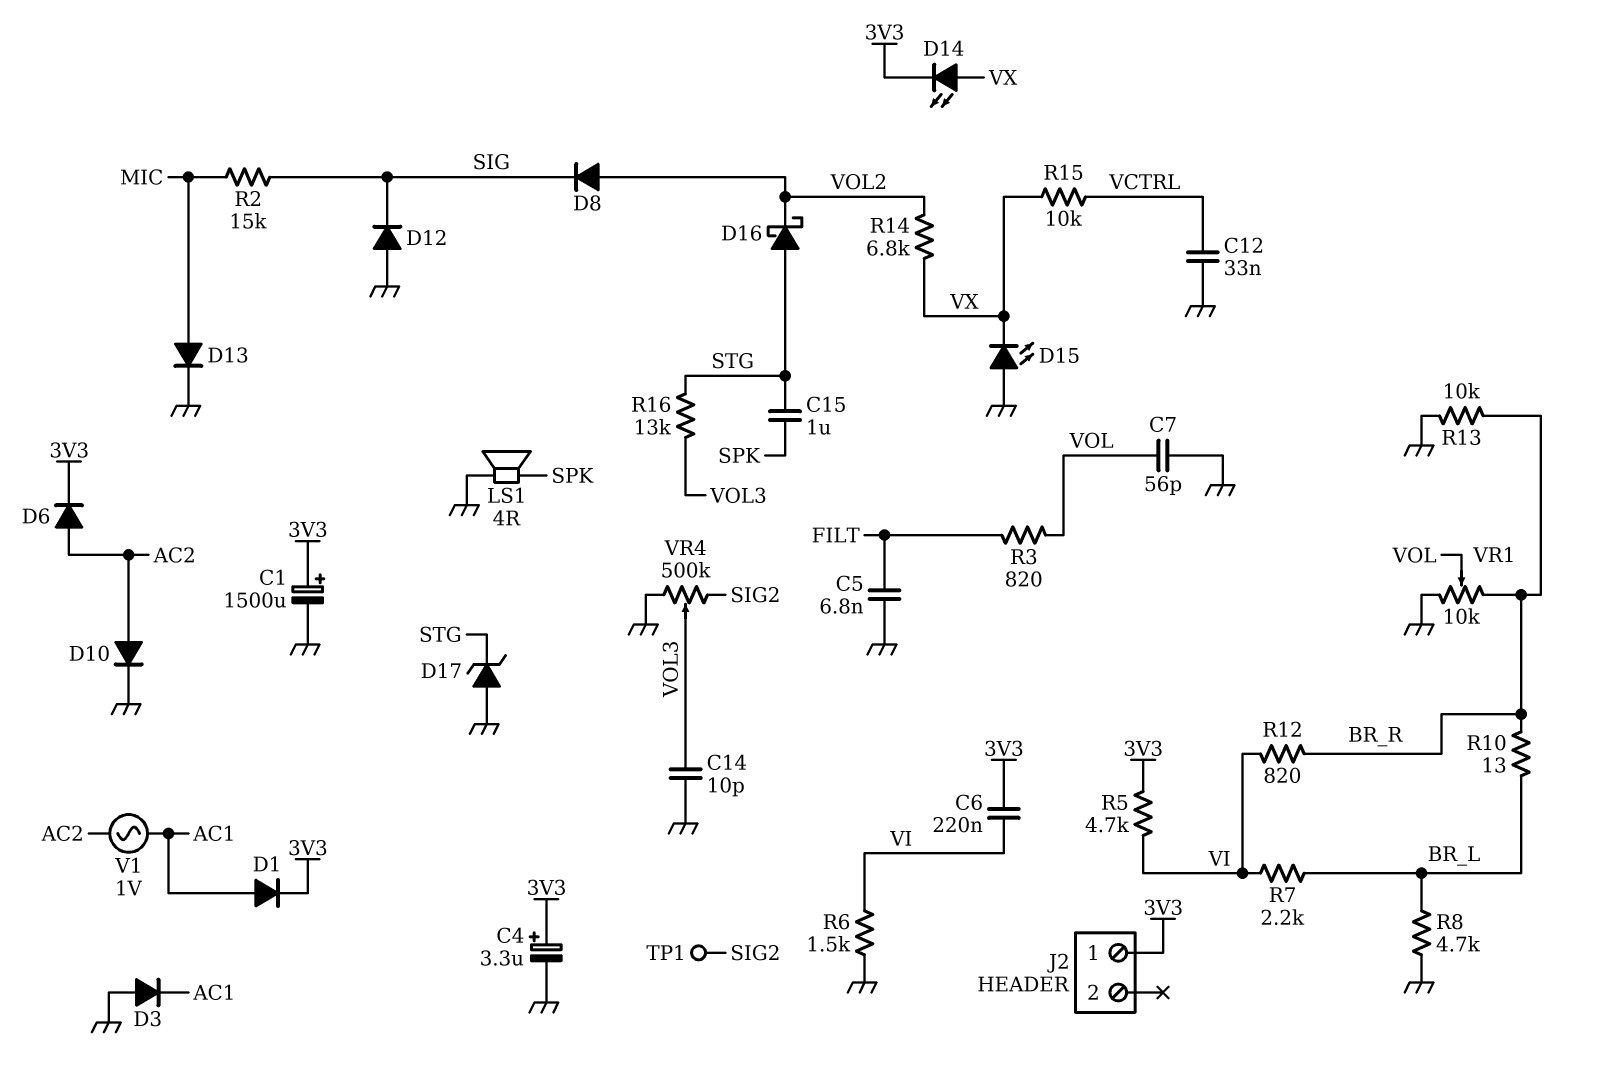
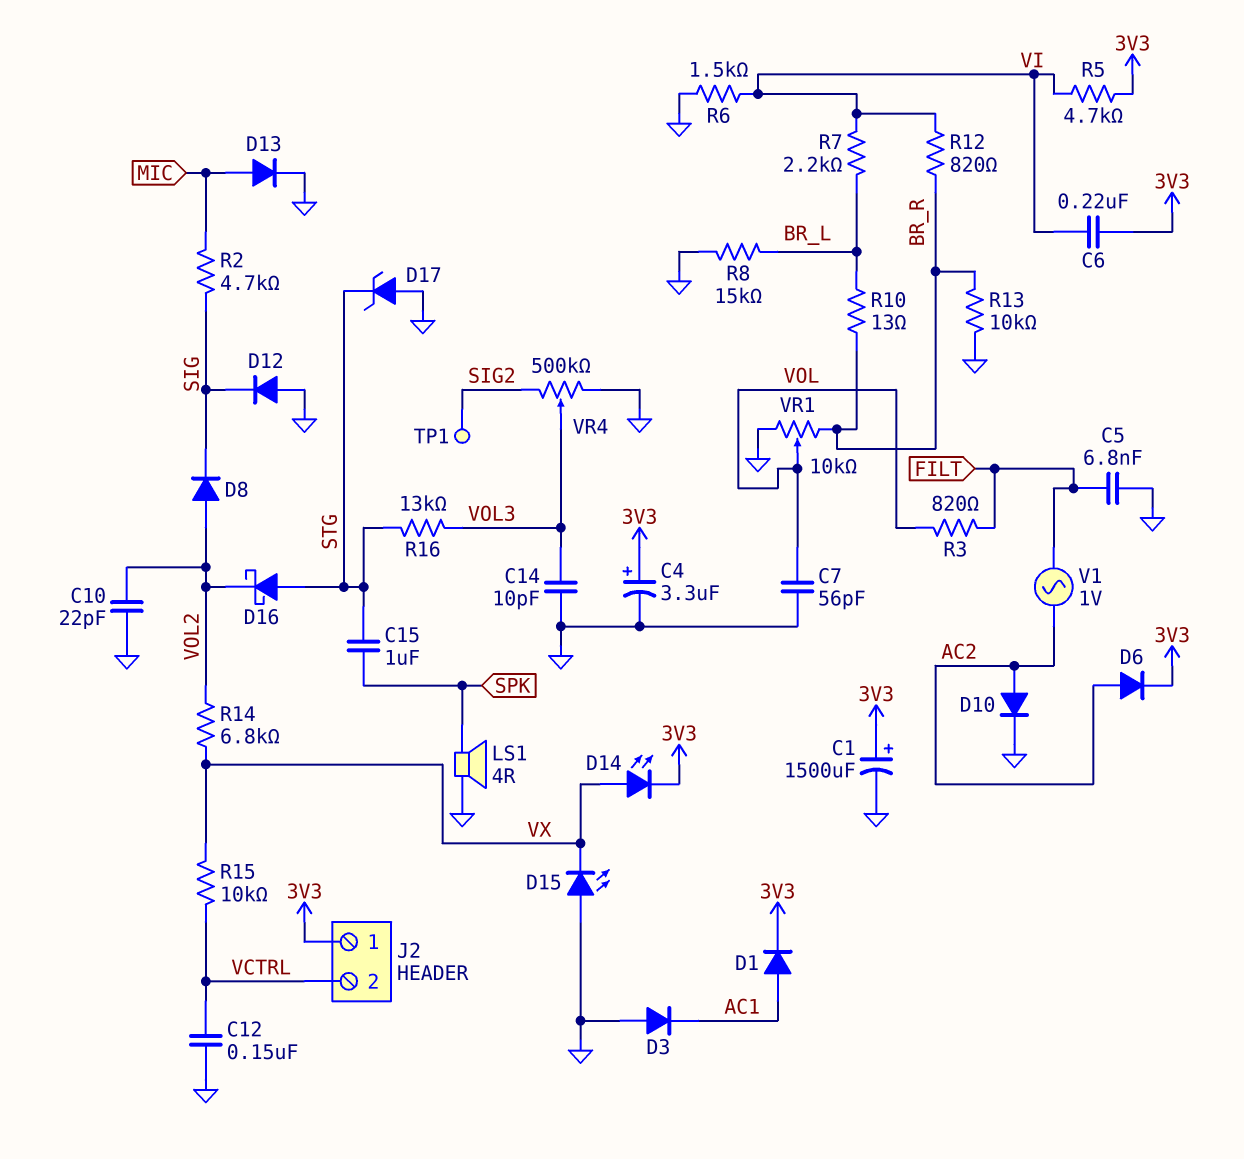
C10: none -> 22pF (GND, VOL2)
C12: 33nF (GND, VCTRL) -> 150nF (GND, VCTRL)
J2 pin 2: none -> VCTRL
R2: 15k (MIC, SIG) -> 4.7k (MIC, SIG)
R8: 4.7k (BR_L, GND) -> 15k (BR_L, GND)
V1: AC 1V (AC1, AC2) -> AC 1V (AC2, FILT)

